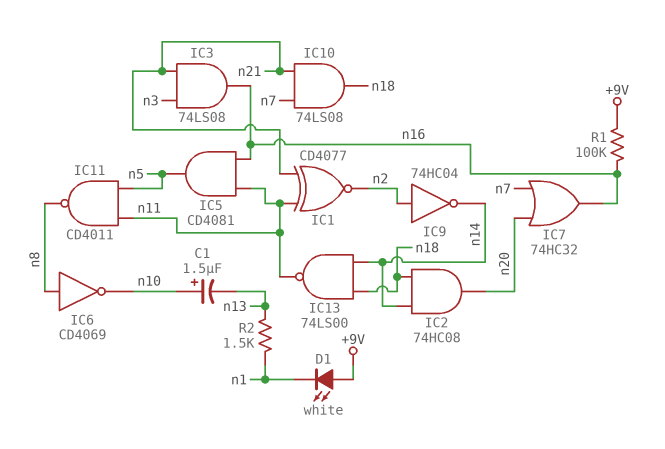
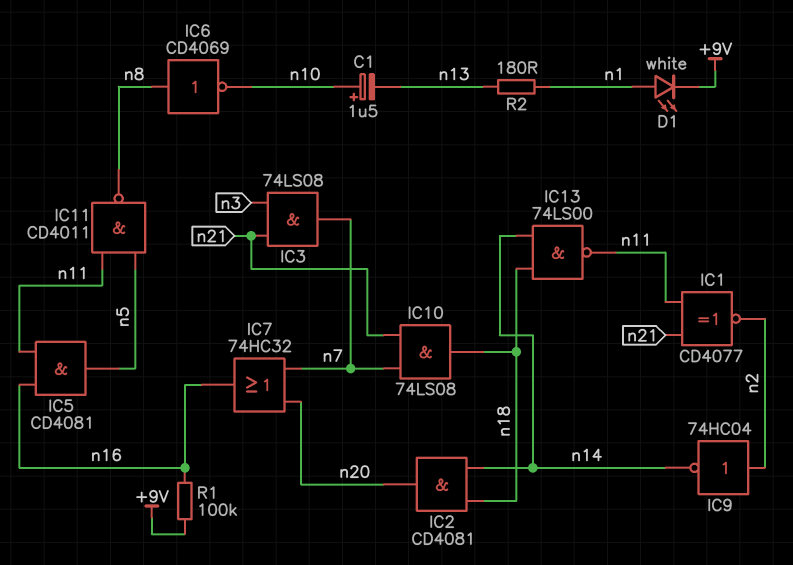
D1: LED white (A +9V, K n1) -> LED white (A n1, K +9V)
IC2: AND 74HC08 (in n14, in n18, out n20) -> AND CD4081 (in n14, in n18, out n20)
IC3: AND 74LS08 (in n3, in n21, out n16) -> AND 74LS08 (in n3, in n21, out n7)
R2: 1.5k (n1, n13) -> 180 (n1, n13)

